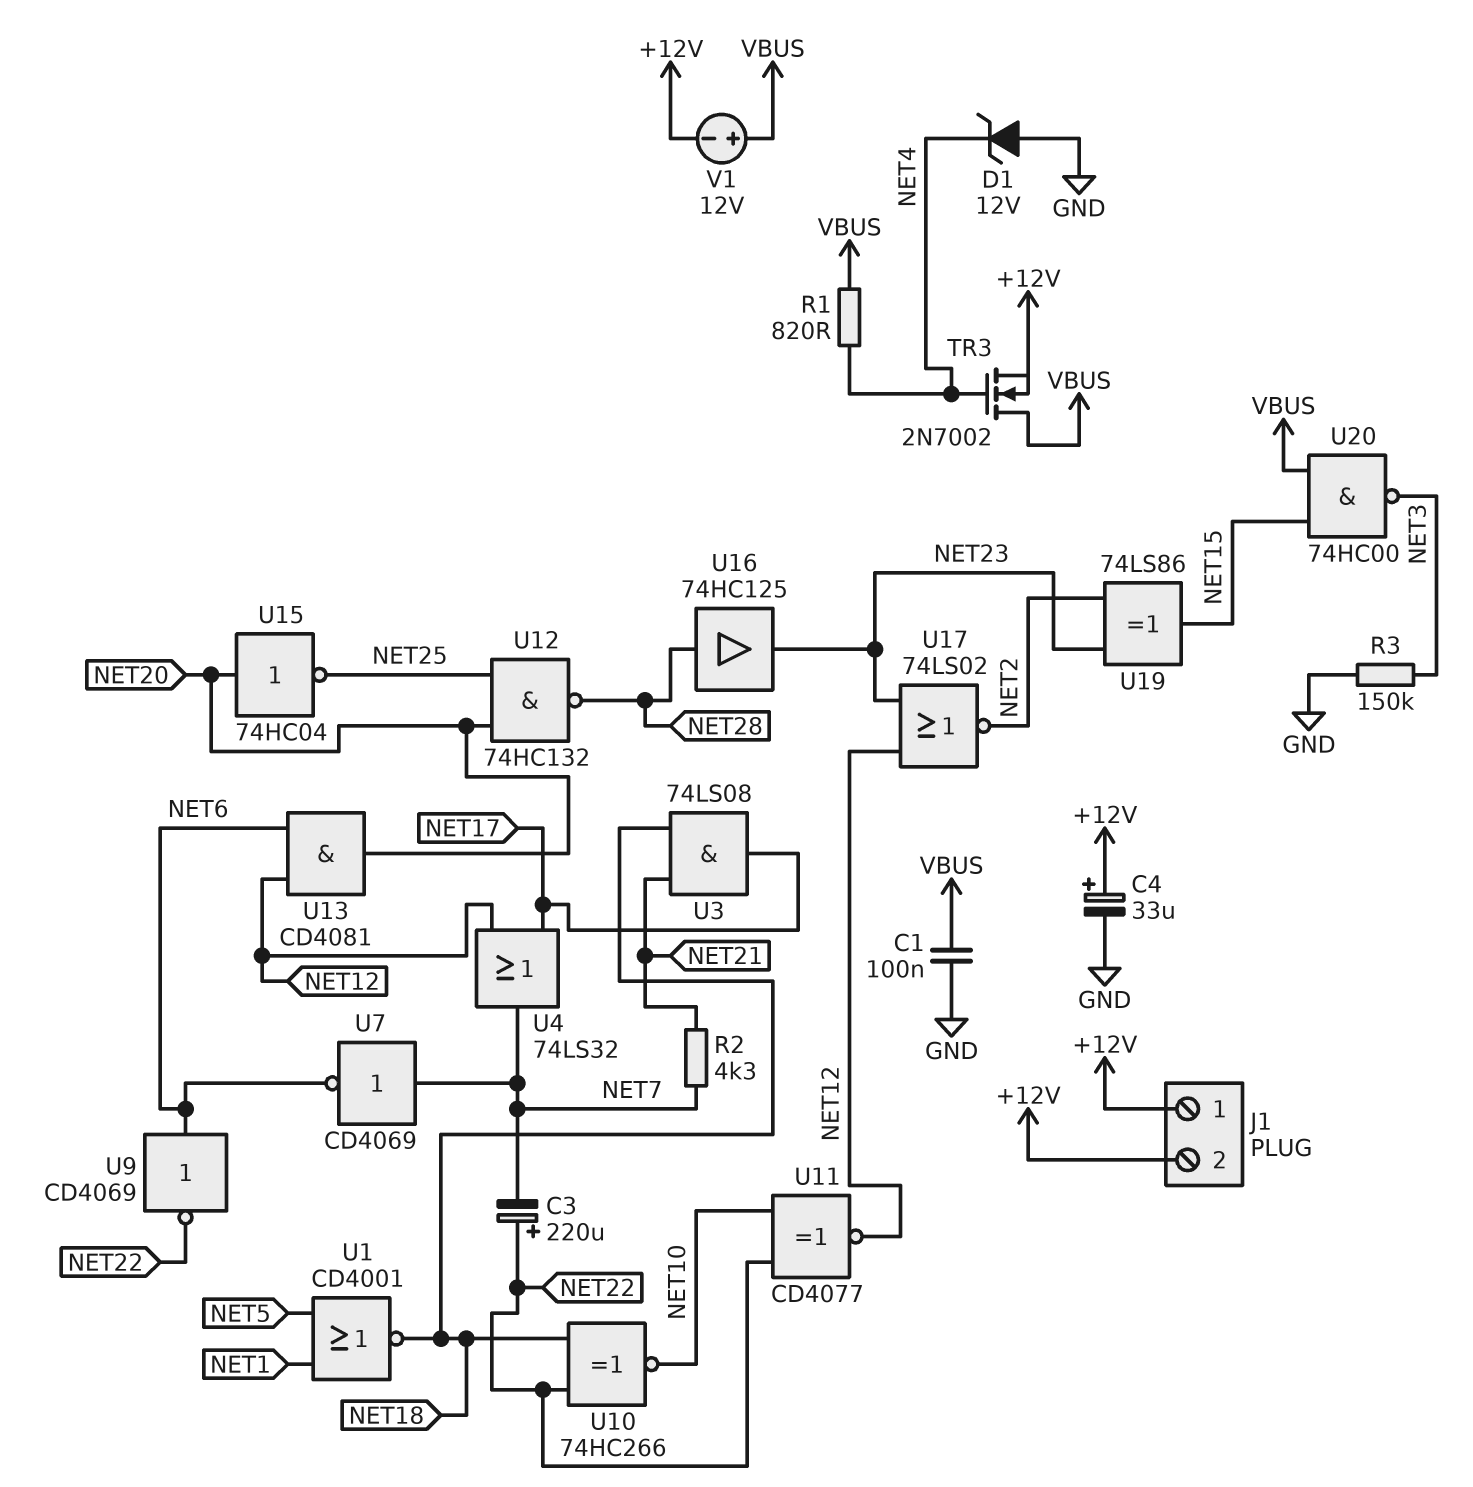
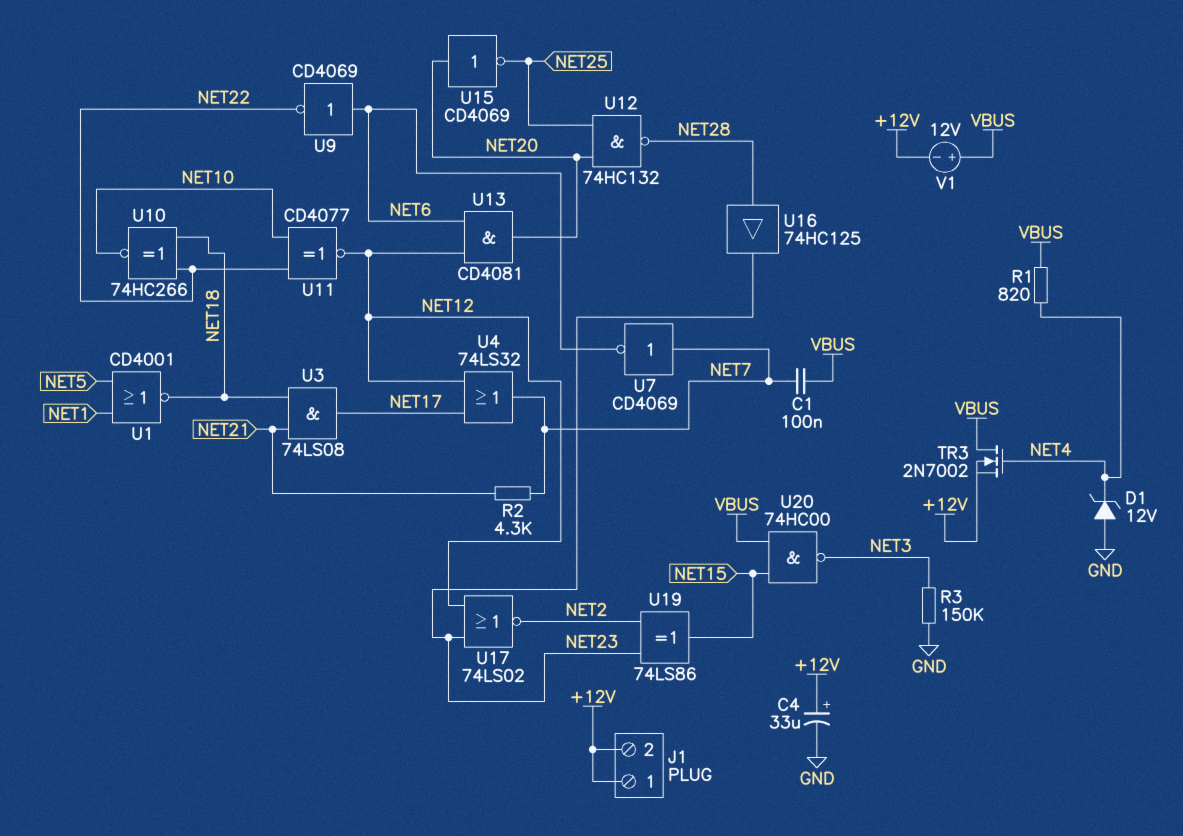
C1: 100nF (GND, VBUS) -> 100nF (NET7, VBUS)
C3: 220uF (plus NET22, minus NET7) -> none
U15: NOT 74HC04 (in NET20, out NET25) -> NOT CD4069 (in NET20, out NET25)

